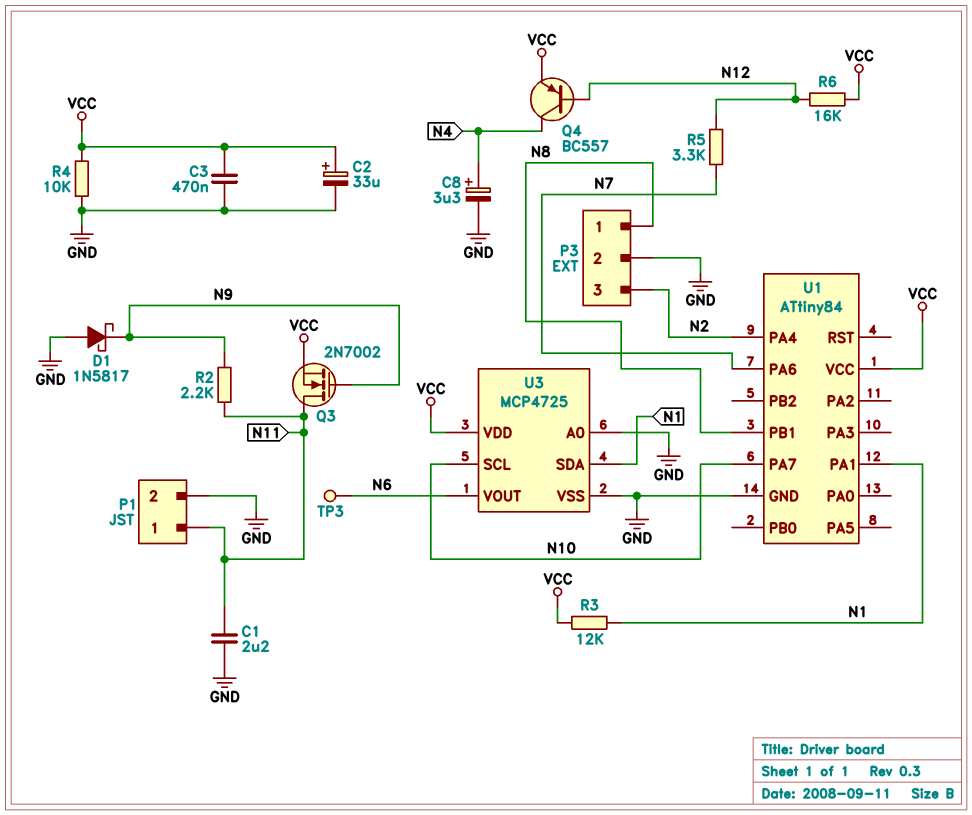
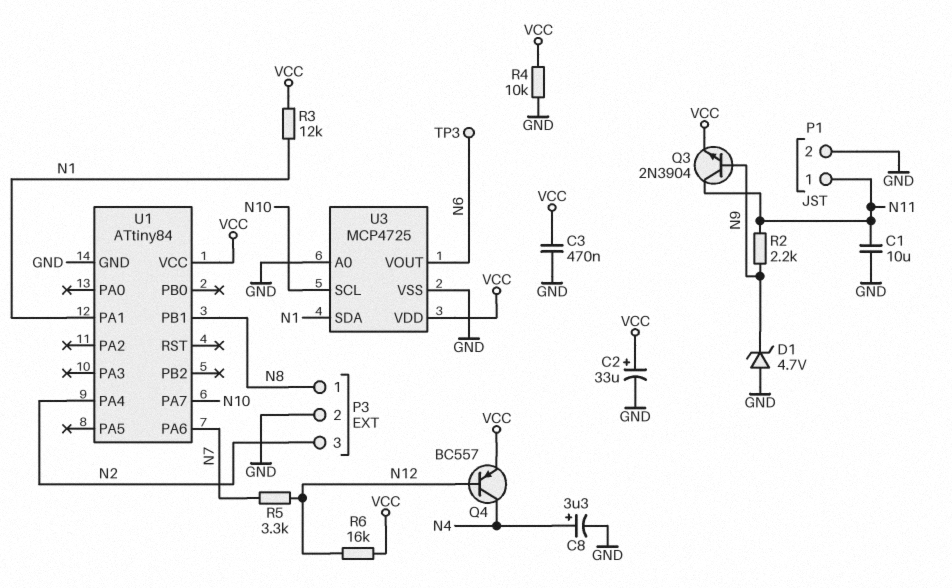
C1: 2.2uF (GND, N11) -> 10uF (GND, N11)
D1: schottky 1N5817 (A GND, K N9) -> zener 4.7V (A GND, K N9)
Q3: NMOS 2N7002 (G N9, D N11, S VCC) -> NPN 2N3904 (B N9, C N11, E VCC)

